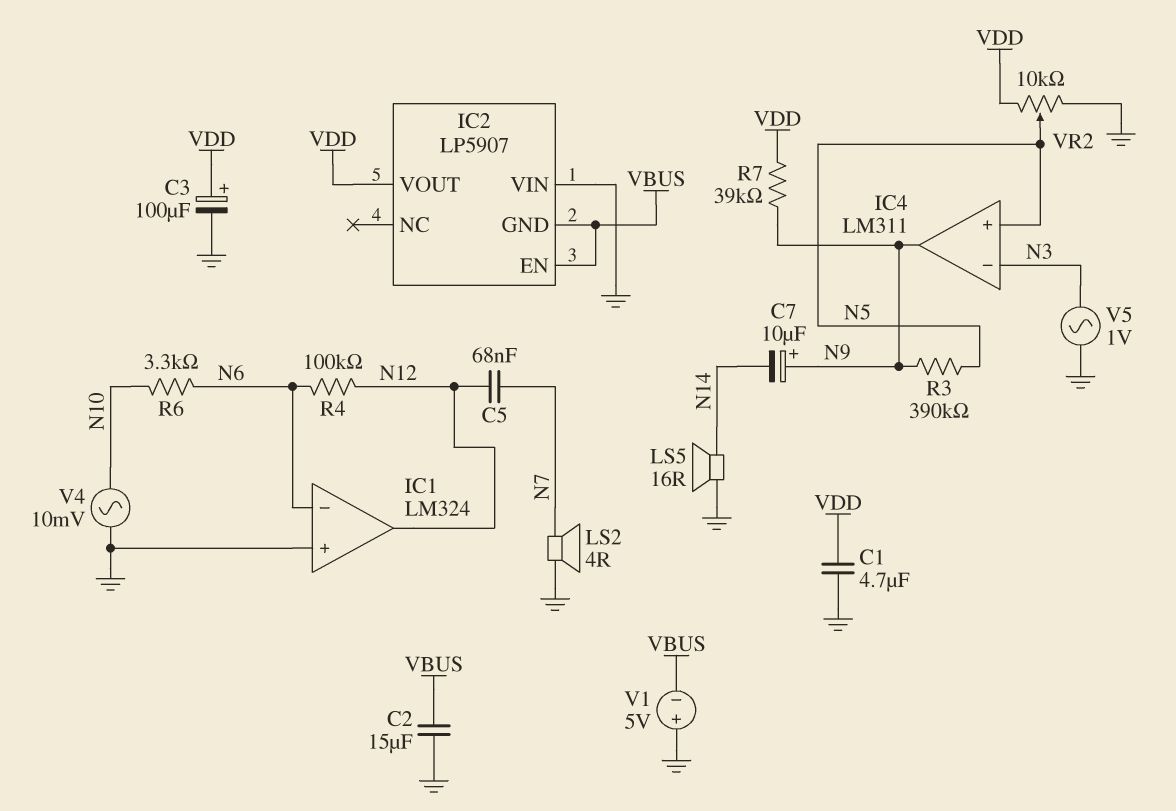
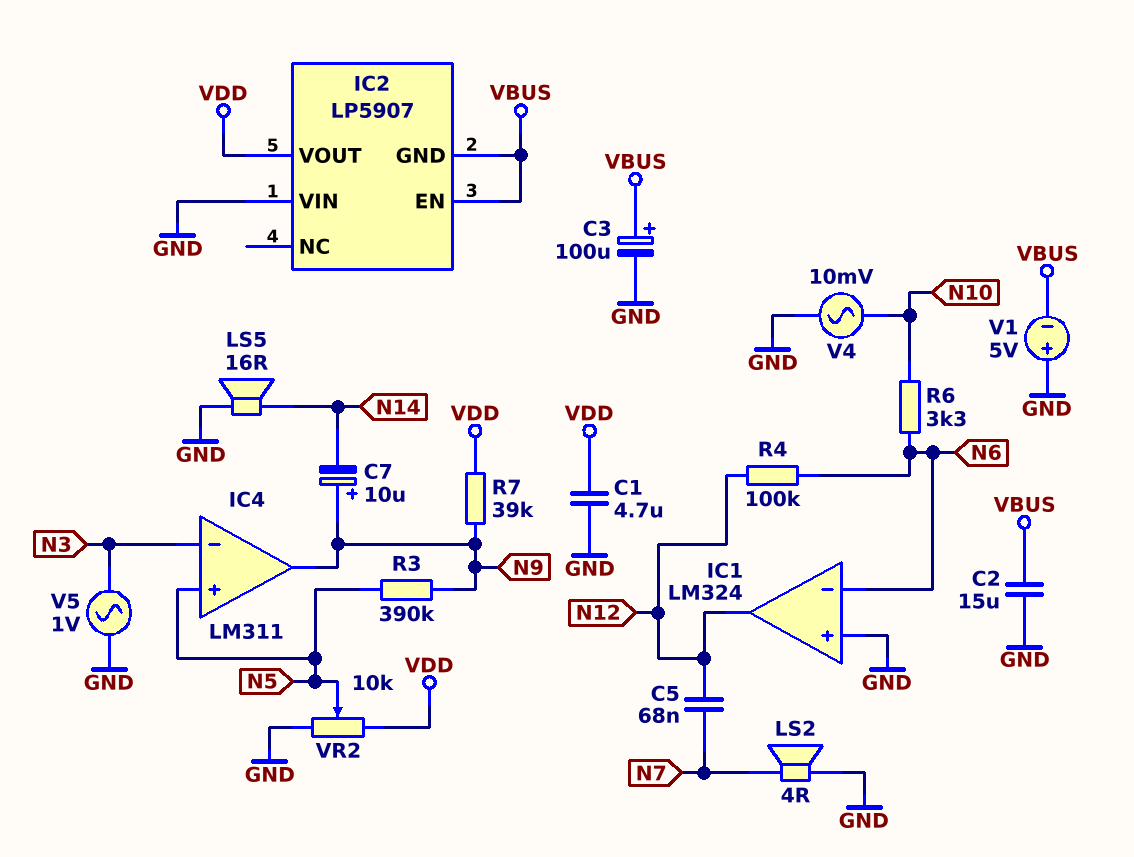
C3: 100uF (plus VDD, minus GND) -> 100uF (plus VBUS, minus GND)

